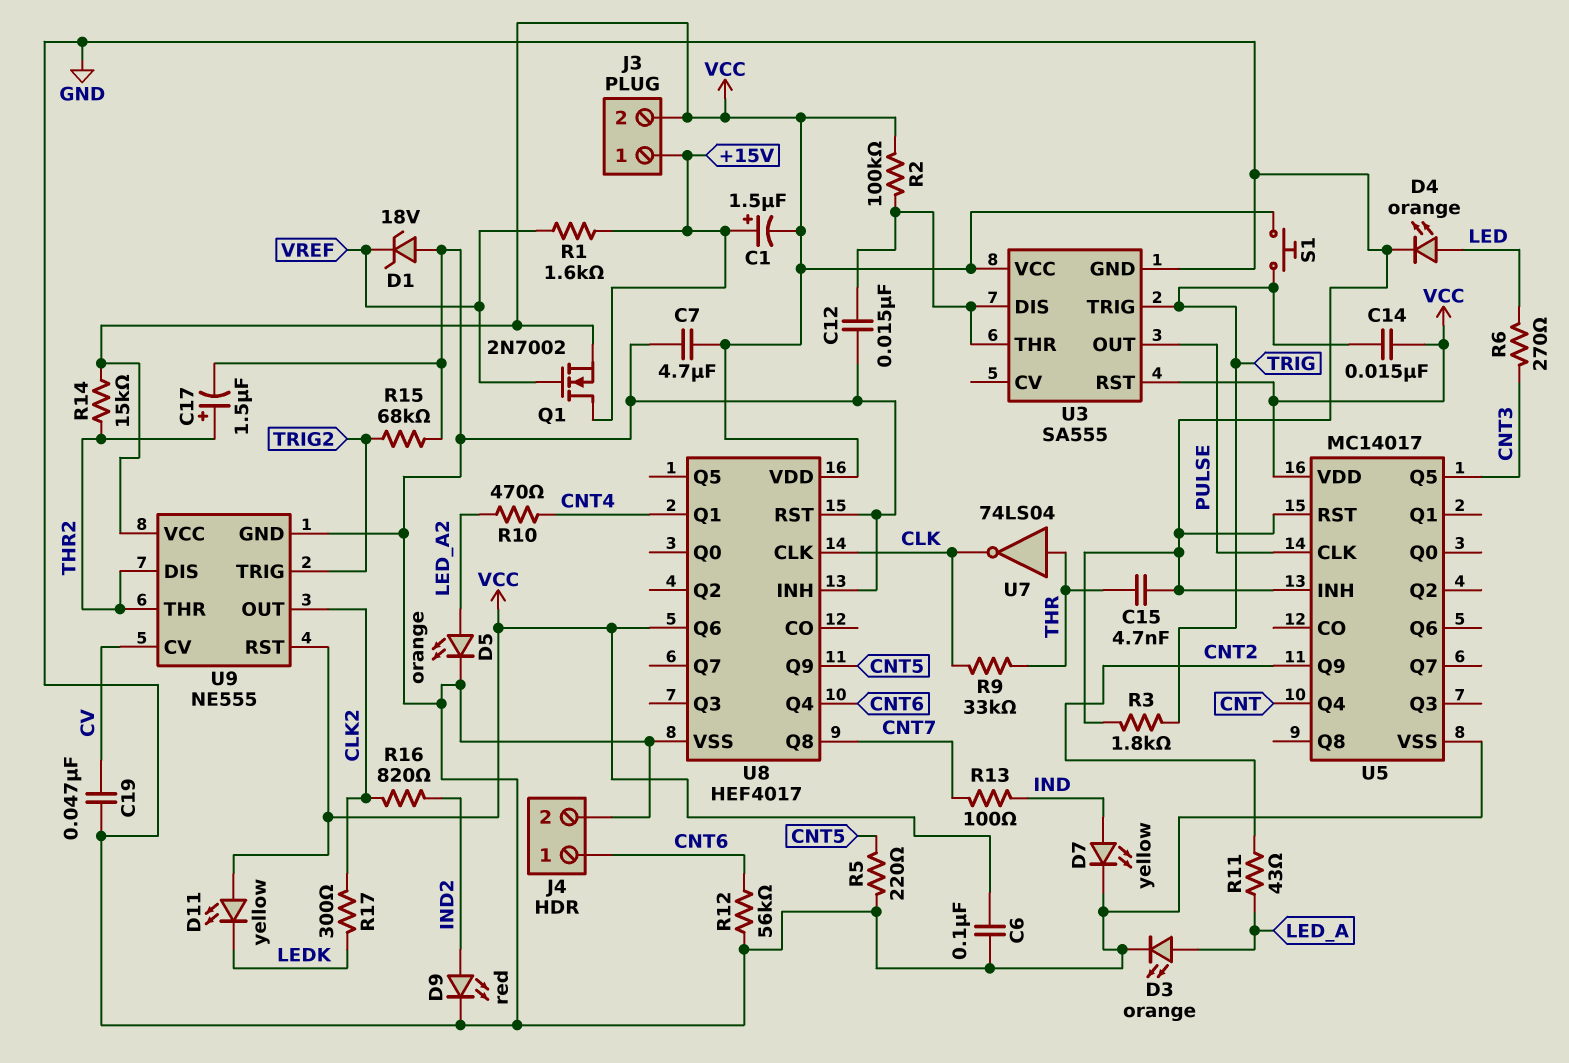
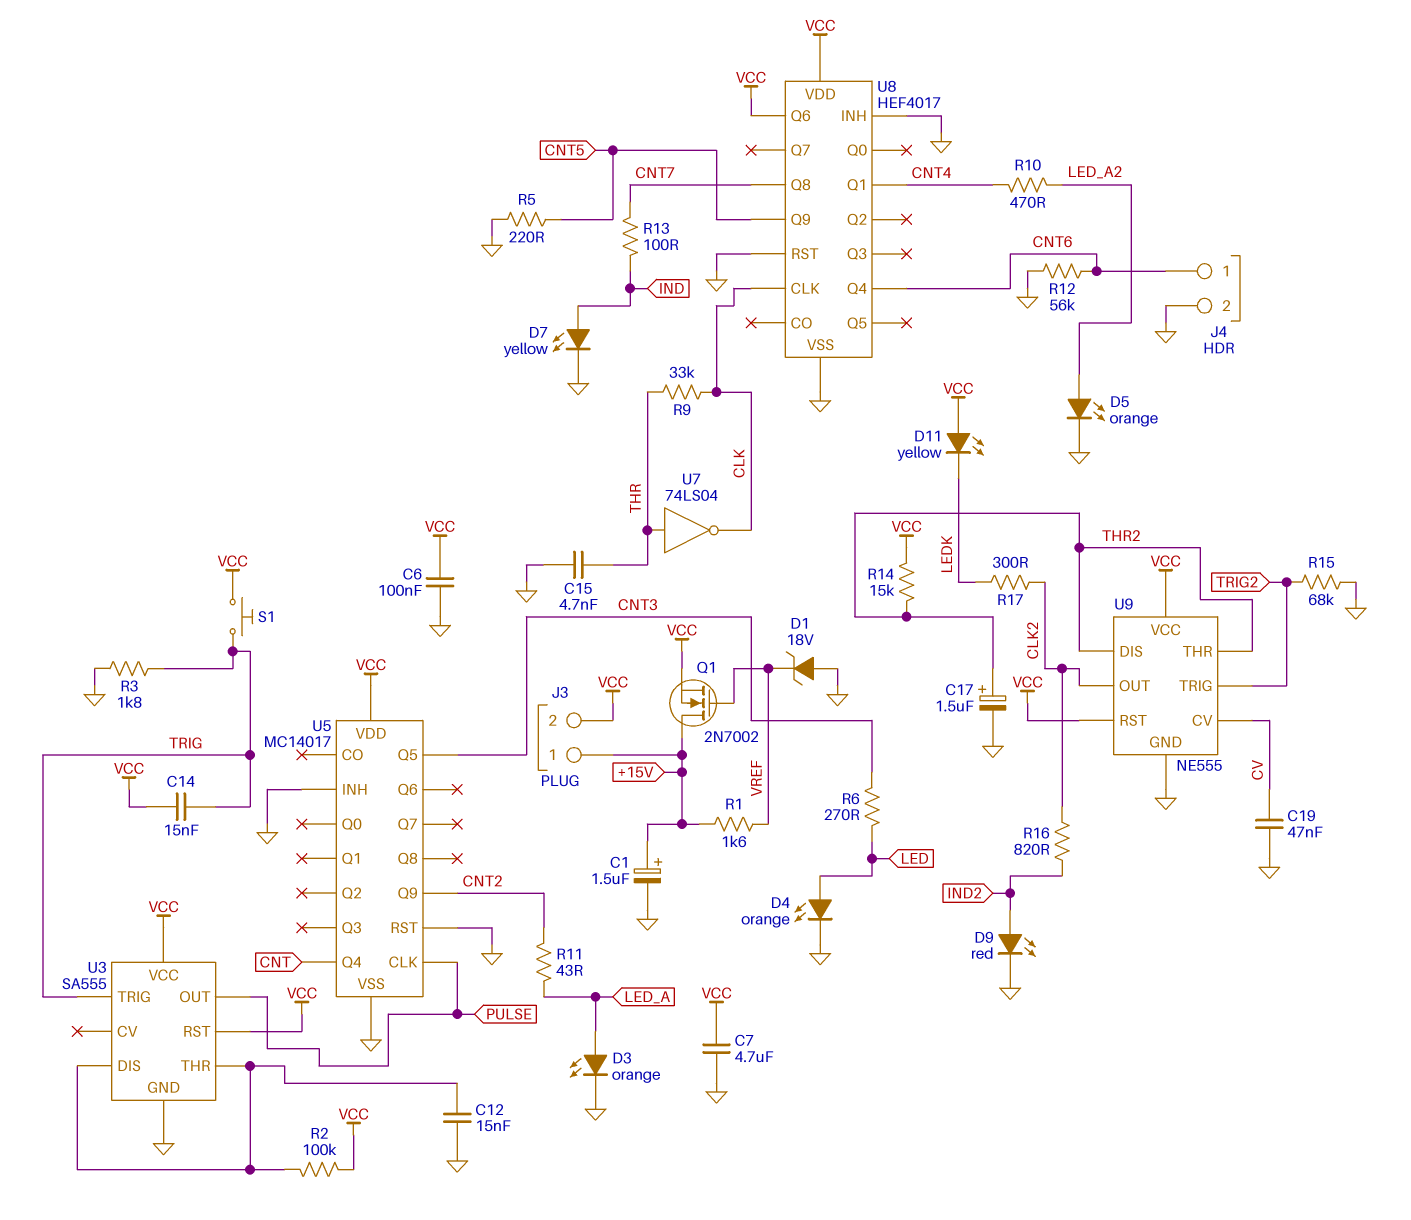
C1: 1.5uF (plus +15V, minus VCC) -> 1.5uF (plus +15V, minus GND)

